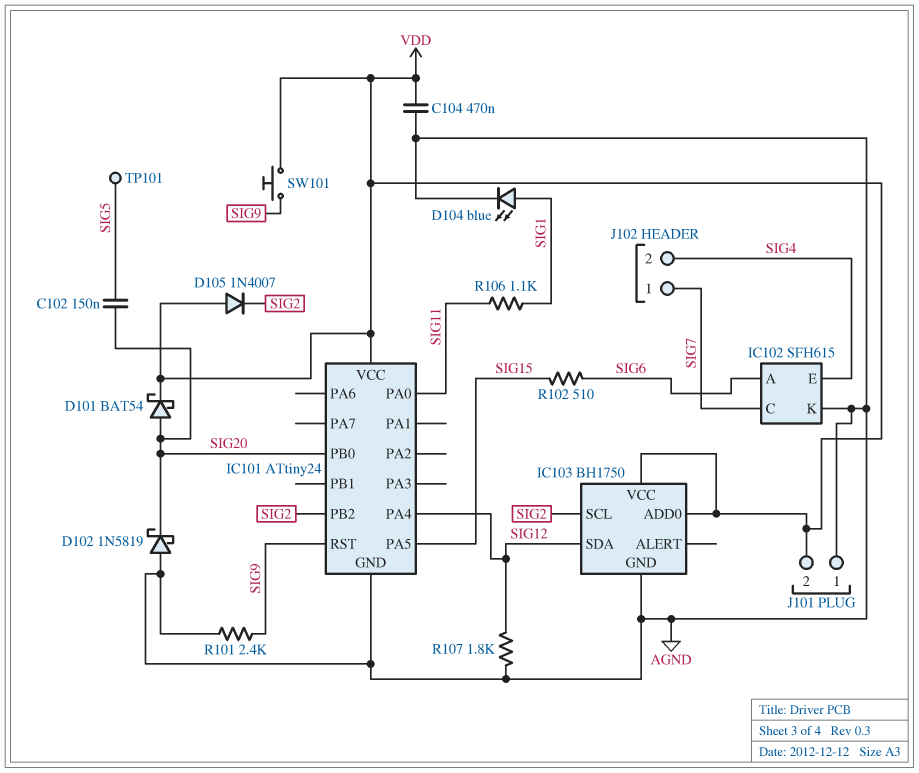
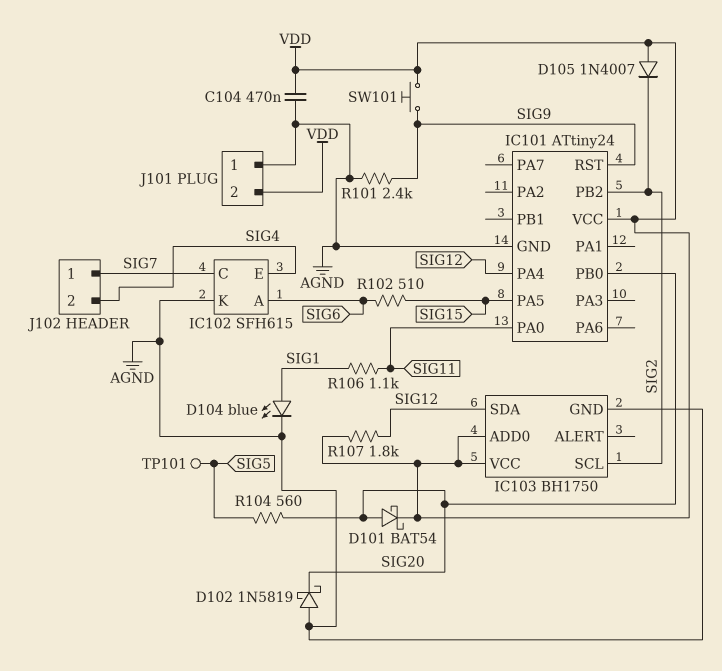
C102: 150nF (SIG5, SIG20) -> none
R104: none -> 560 (SIG5, SIG20)
R107: 1.8k (AGND, SIG12) -> 1.8k (SIG12, VDD)

